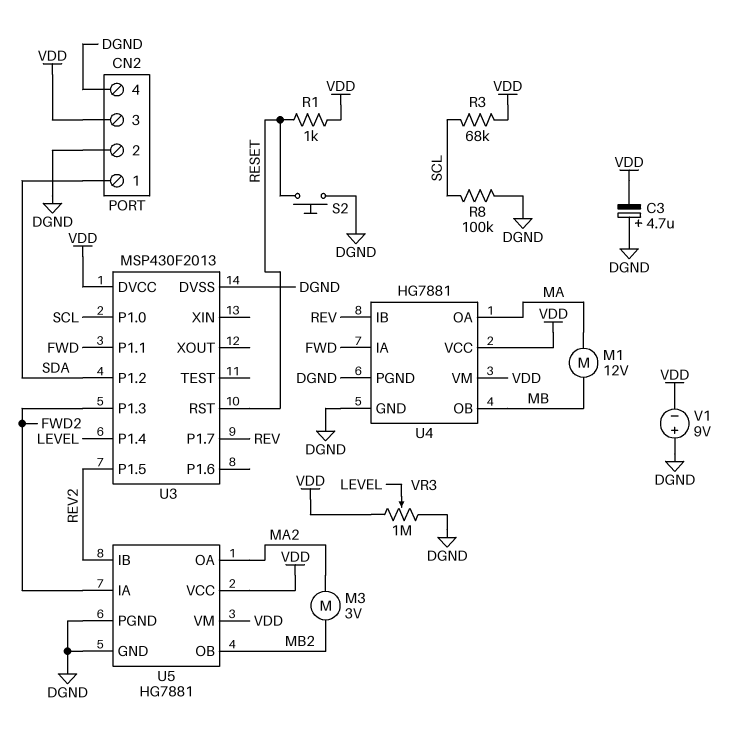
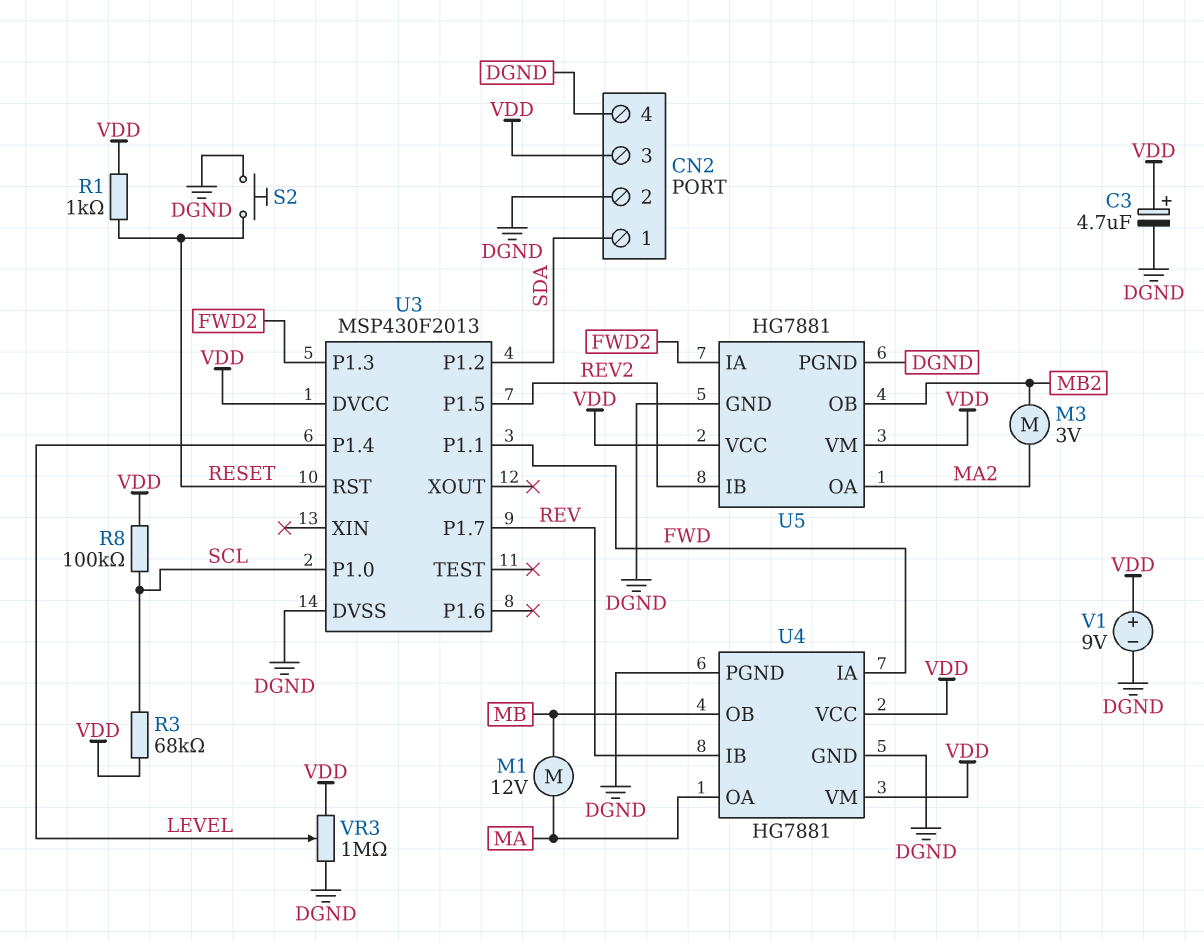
C3: 4.7uF (plus DGND, minus VDD) -> 4.7uF (plus VDD, minus DGND)
R8: 100k (DGND, SCL) -> 100k (SCL, VDD)
V1: 9V (plus DGND, minus VDD) -> 9V (plus VDD, minus DGND)

